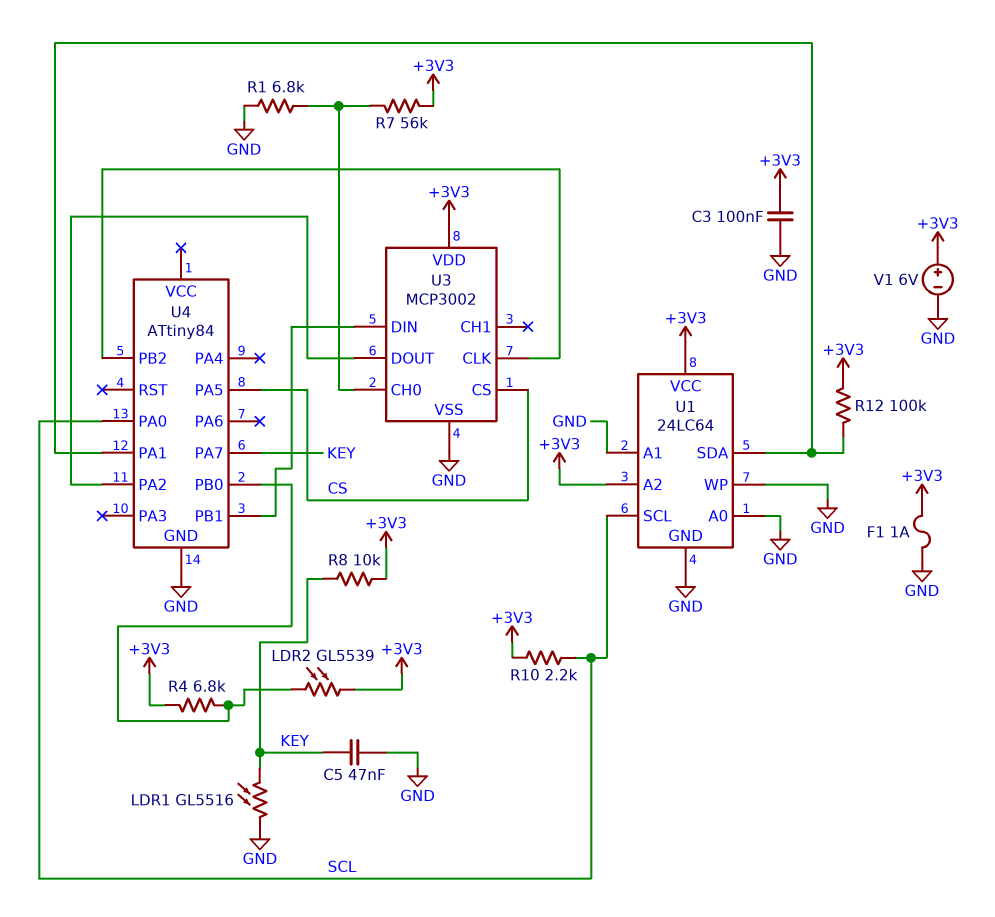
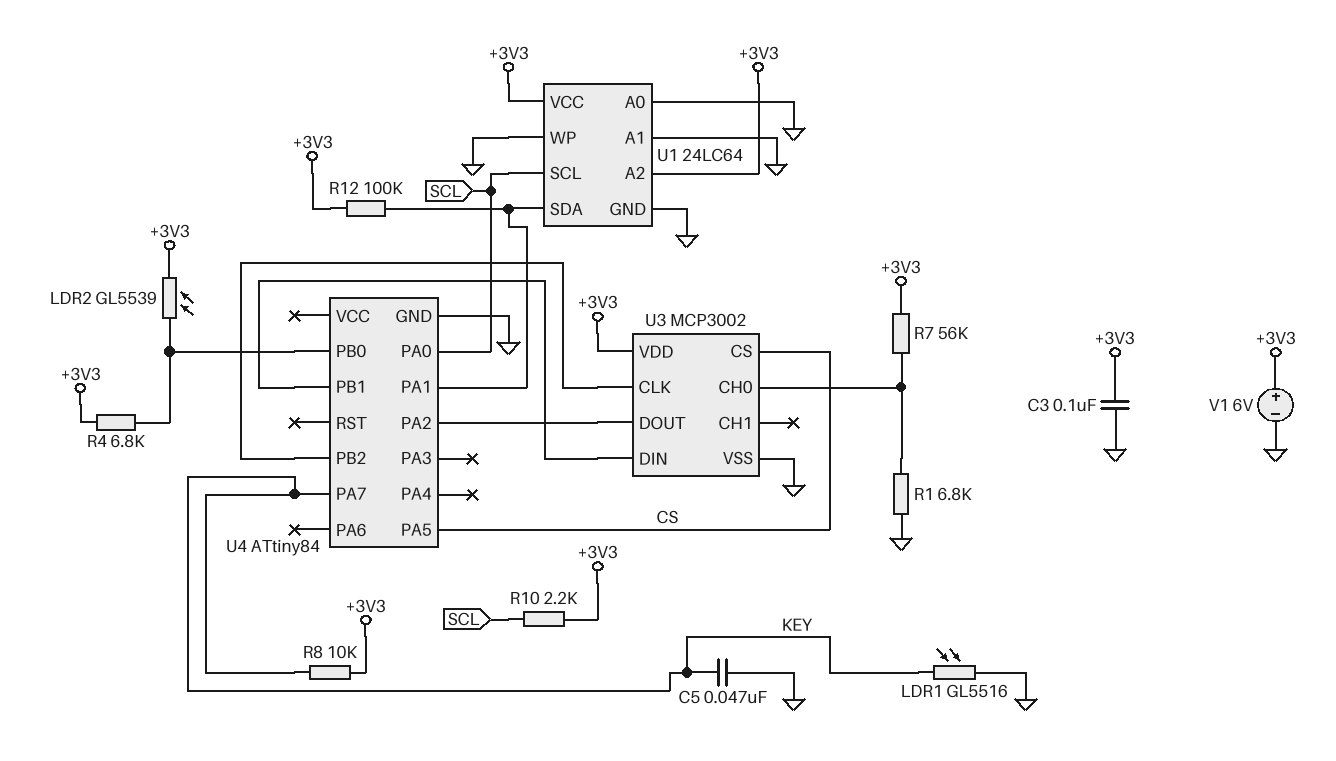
F1: 1A (+3V3, GND) -> none

